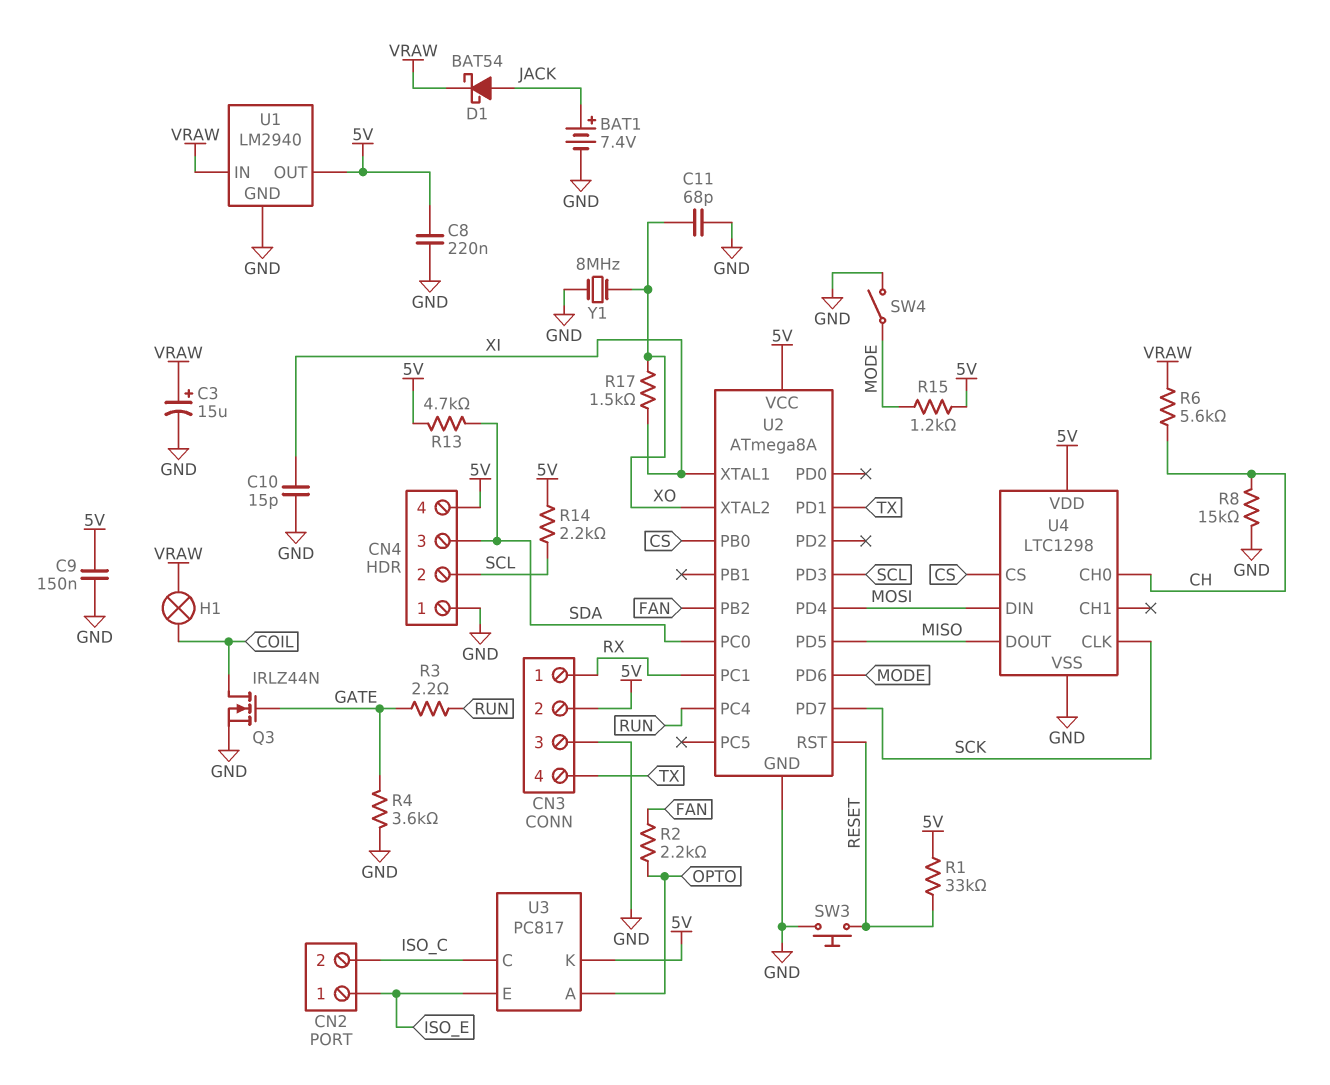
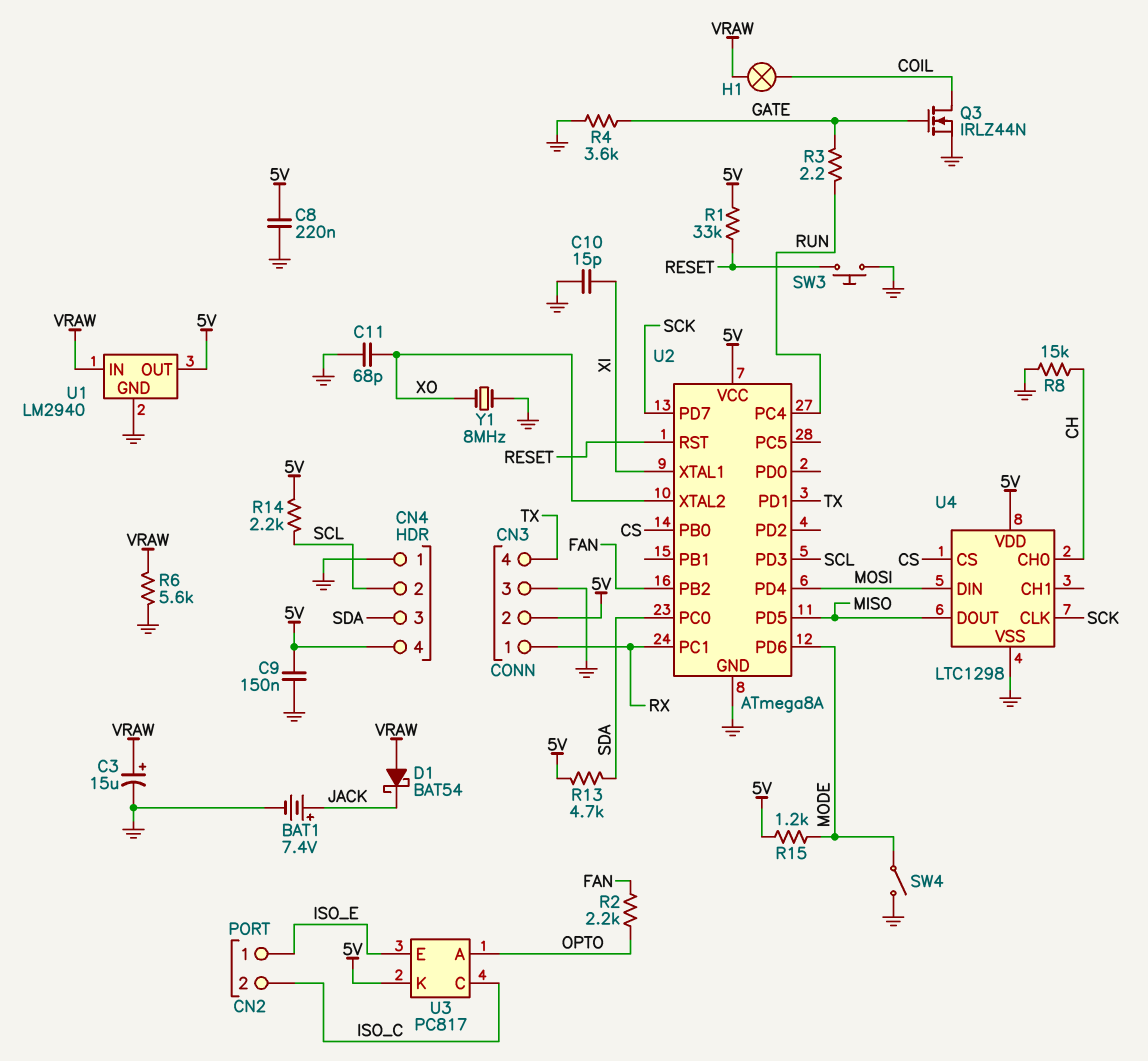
D1: schottky BAT54 (A JACK, K VRAW) -> schottky BAT54 (A VRAW, K JACK)
R6: 5.6k (CH, VRAW) -> 5.6k (GND, VRAW)
R17: 1.5k (XI, XO) -> none

